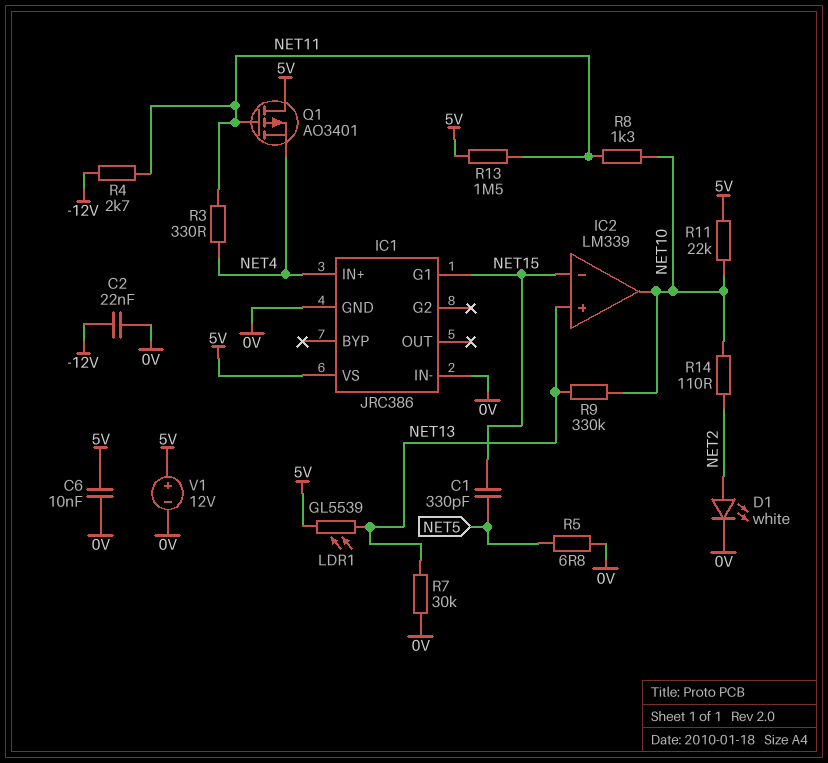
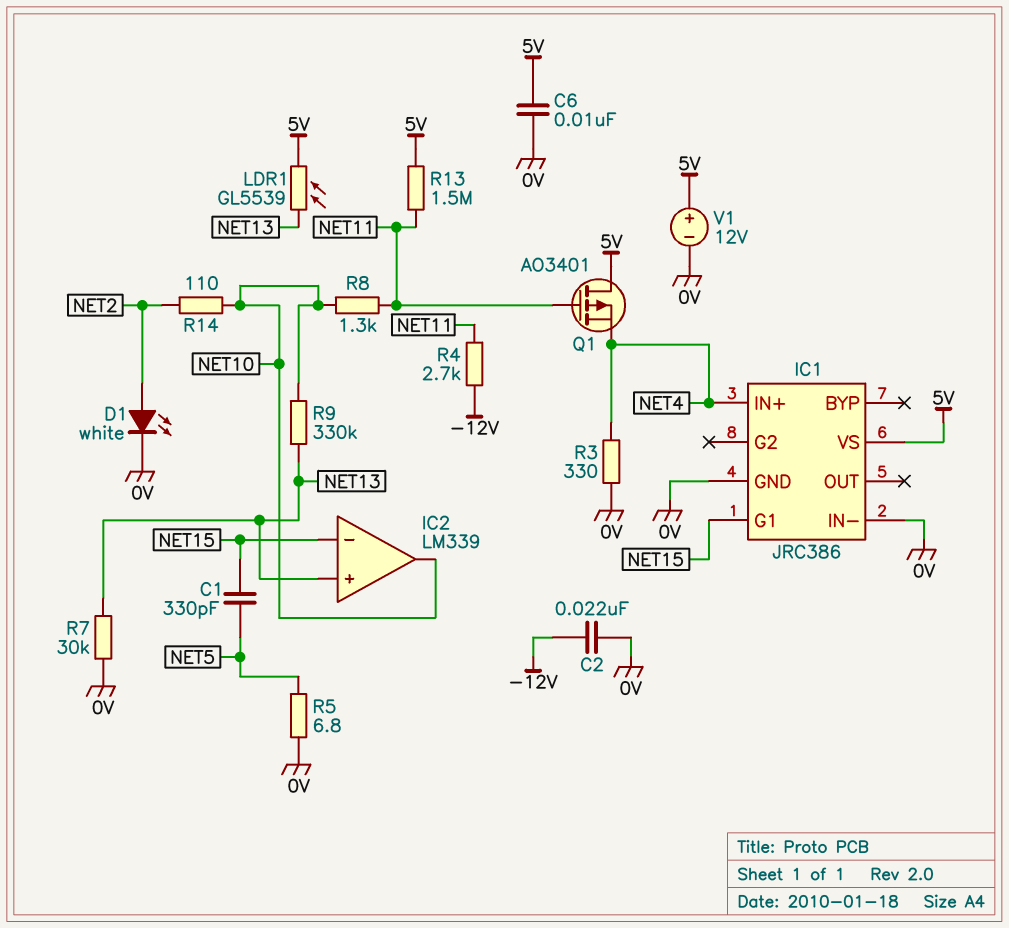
R3: 330 (NET4, NET11) -> 330 (0V, NET4)
R11: 22k (5V, NET10) -> none

